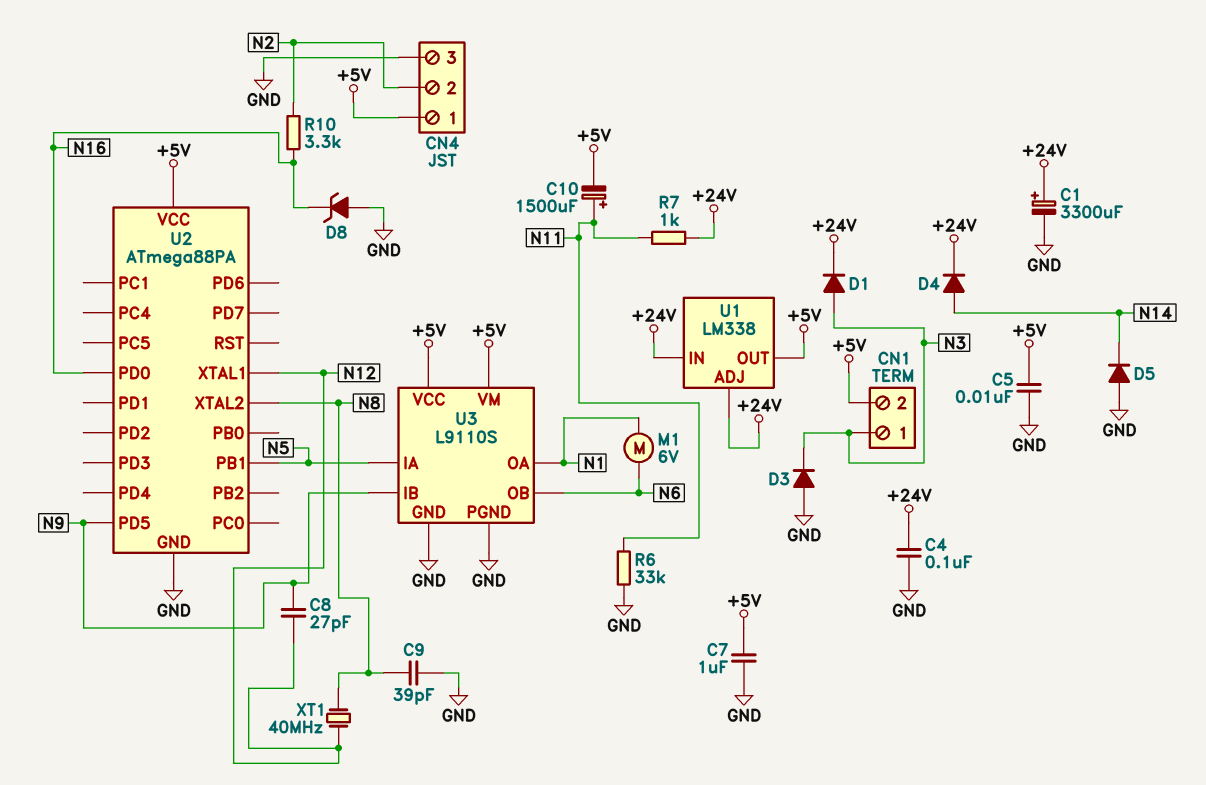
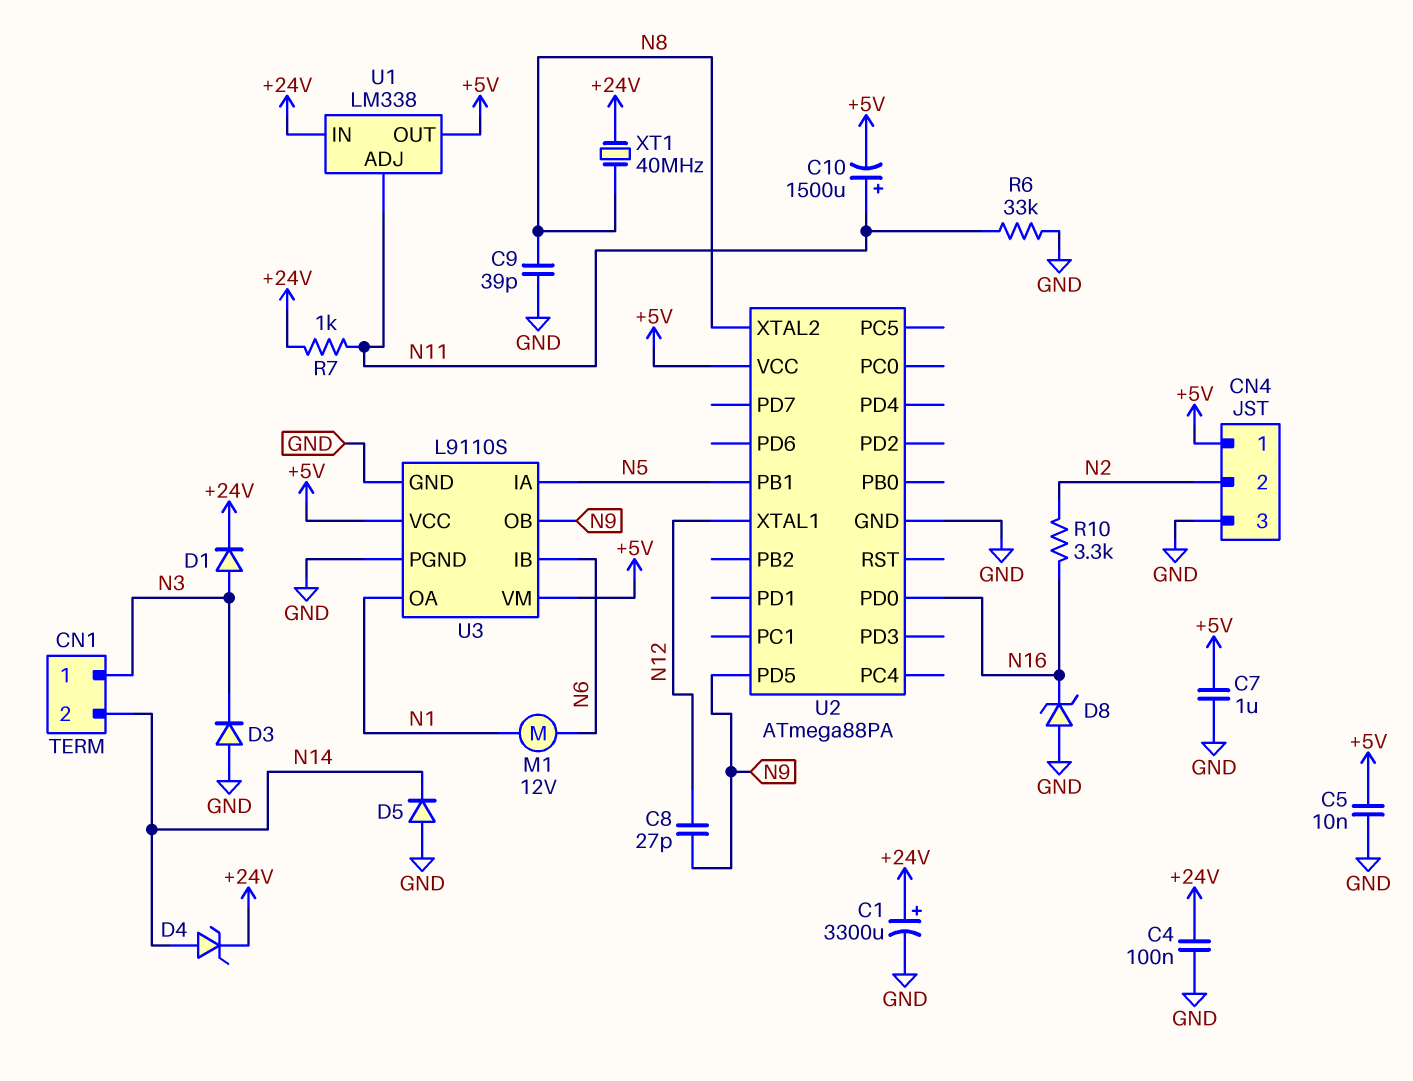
CN1 pin 2: +5V -> N14
D4: diode (A N14, K +24V) -> zener (A N14, K +24V)
M1: motor 6V (N1, N6) -> motor 12V (N1, N6)
U1 pin ADJ: +24V -> N11
U3 pin IB: N9 -> N6
U3 pin OB: N6 -> N9
XT1: 40MHz (N8, N12) -> 40MHz (+24V, N8)

